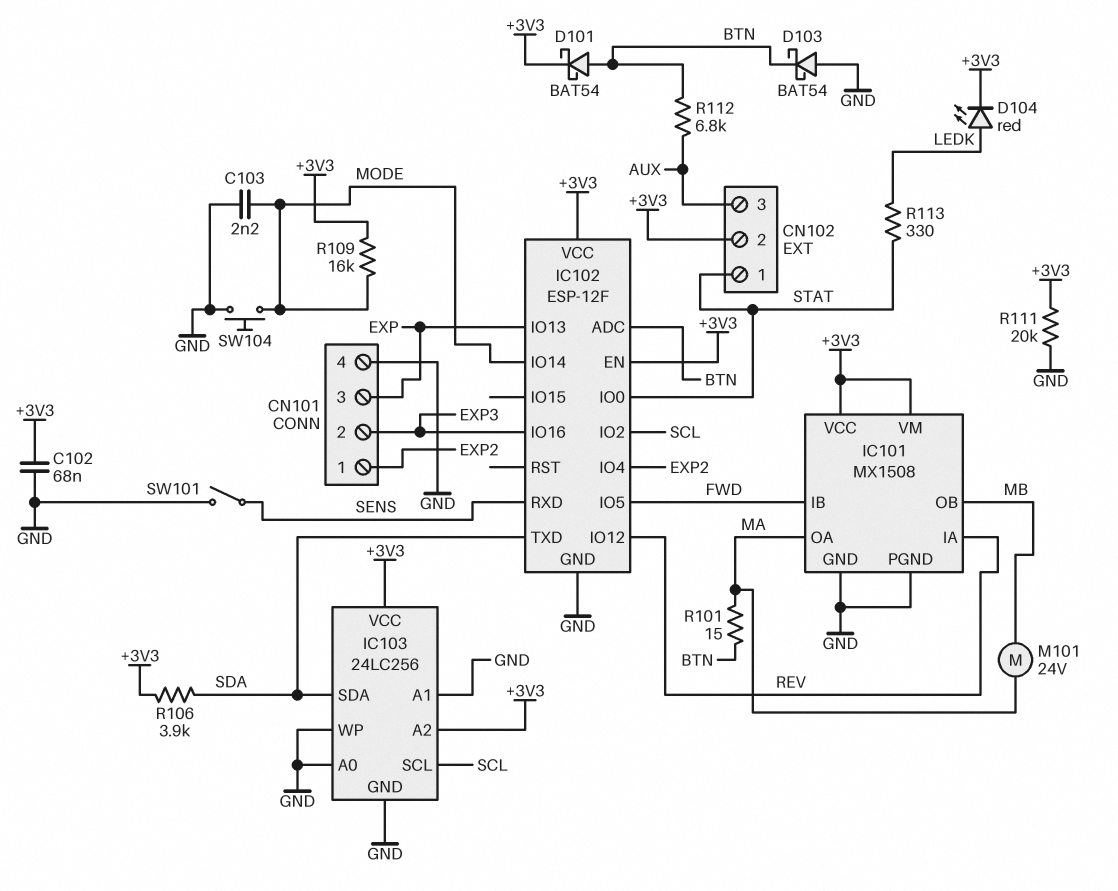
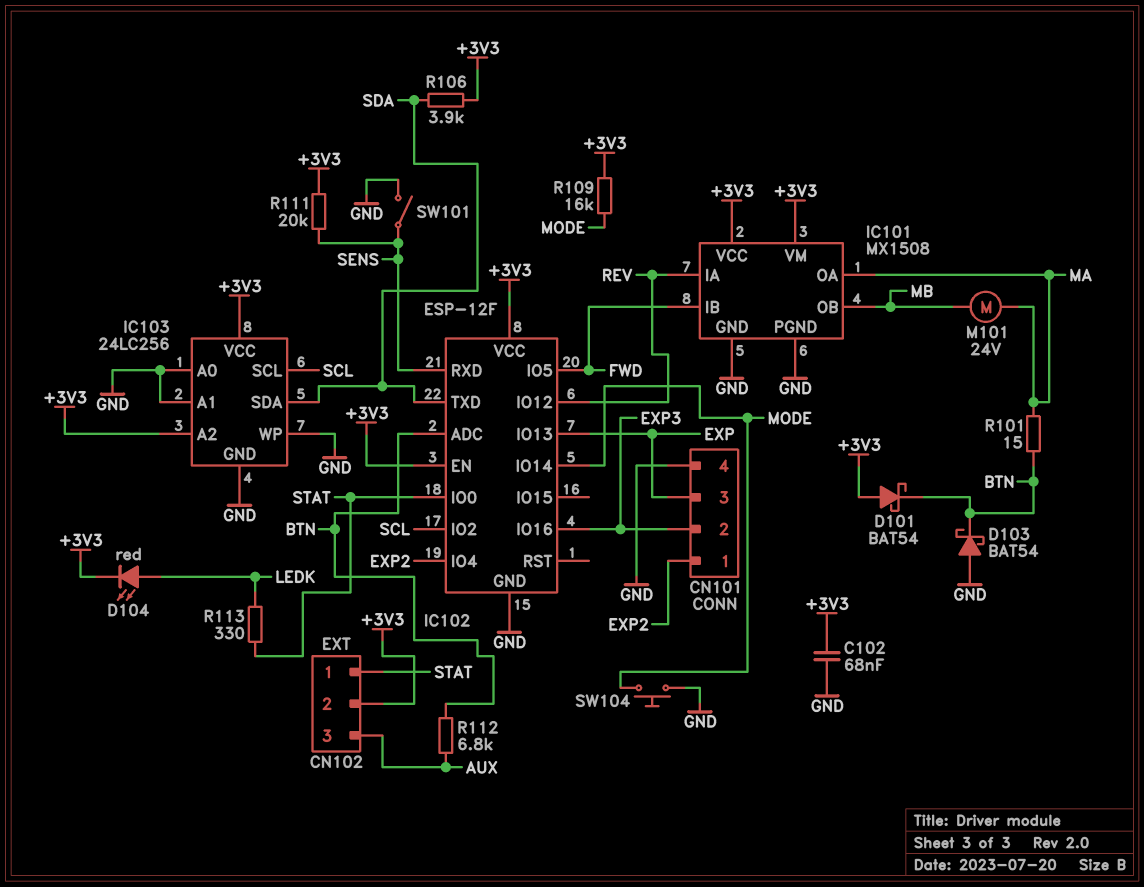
C103: 2.2nF (GND, MODE) -> none
D101: schottky BAT54 (A BTN, K +3V3) -> schottky BAT54 (A +3V3, K BTN)
R111: 20k (+3V3, GND) -> 20k (+3V3, SENS)

